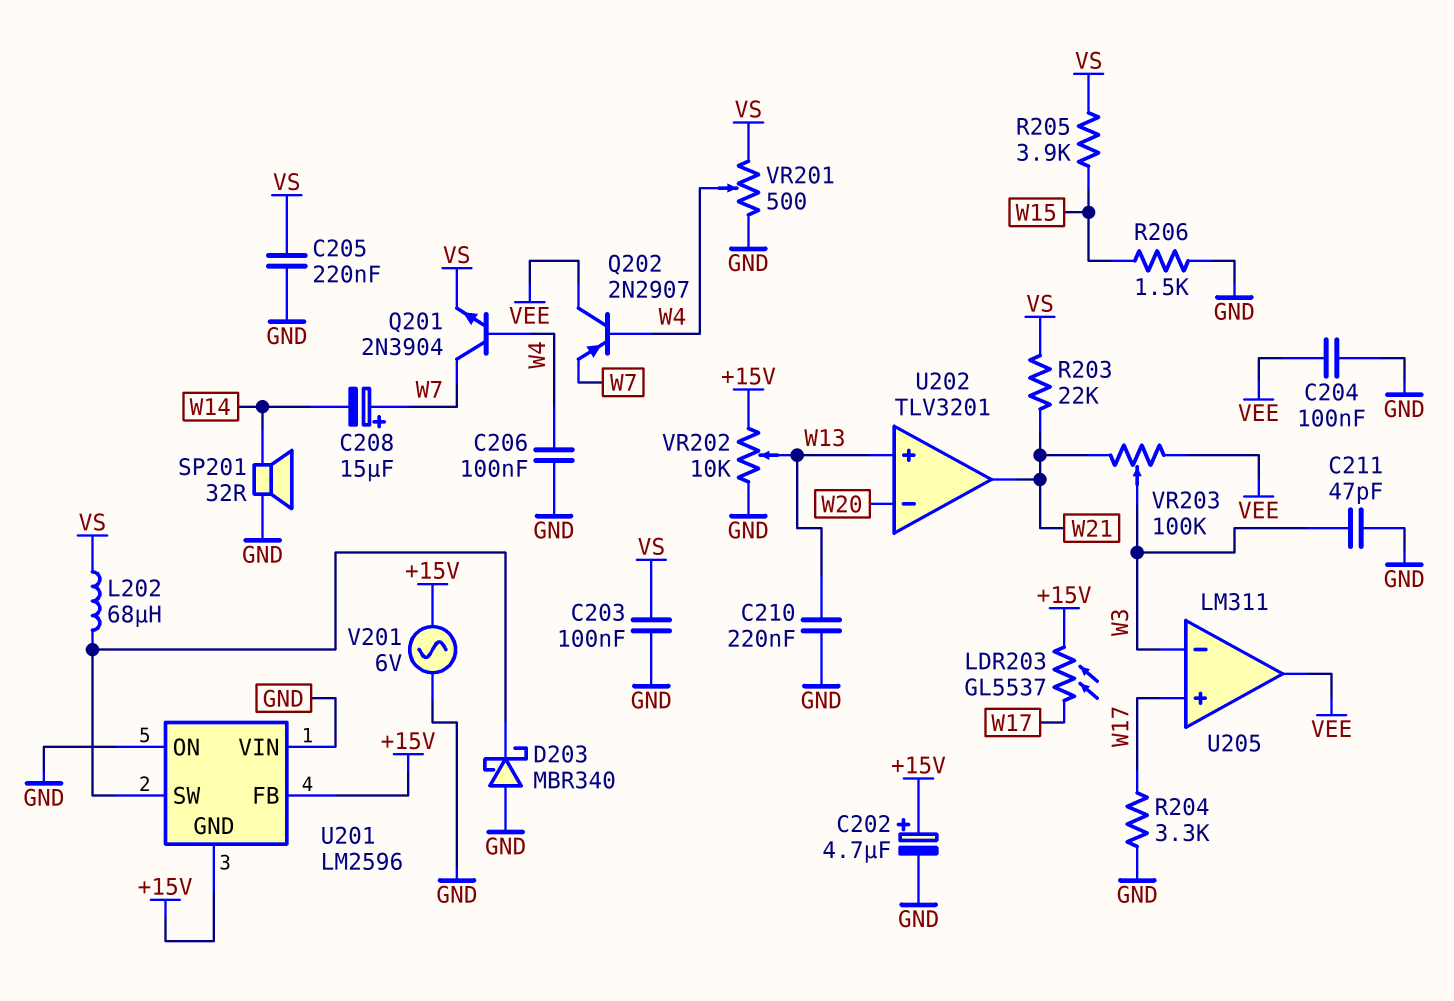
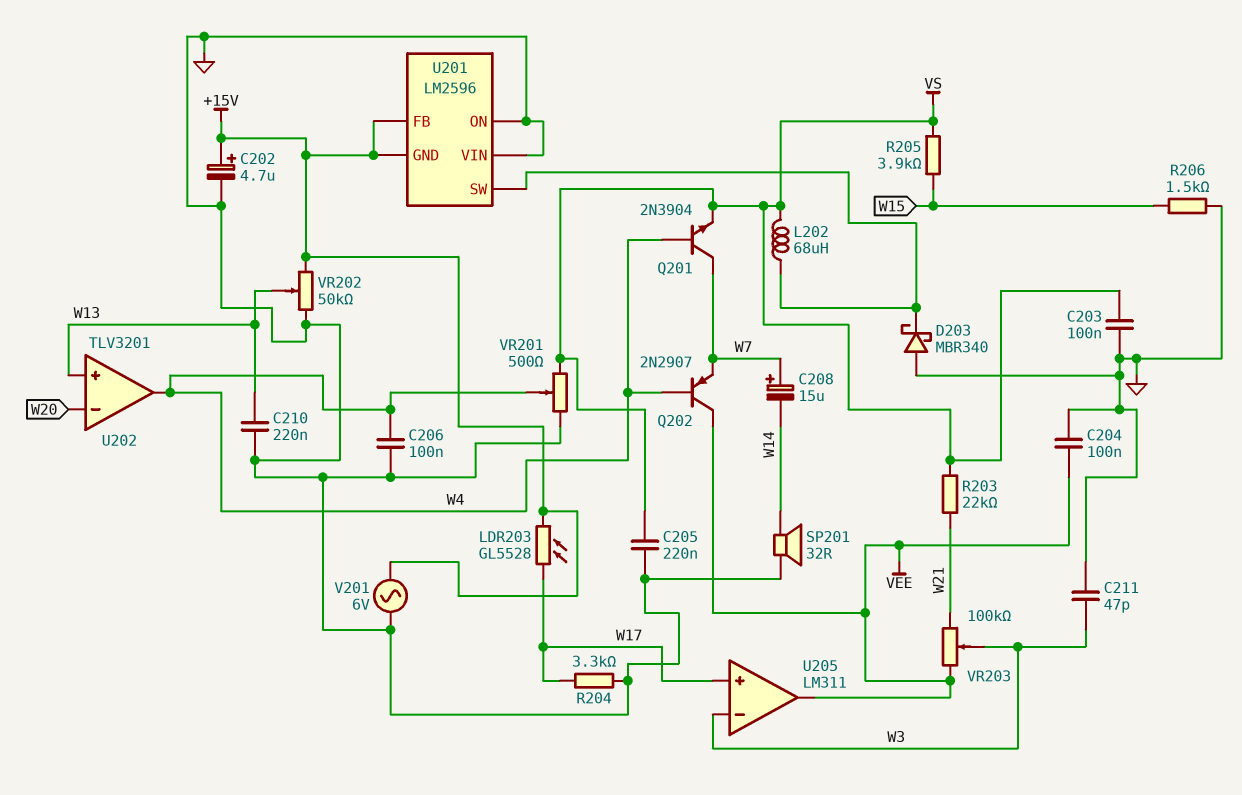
LDR203: GL5537 (+15V, W17) -> GL5528 (+15V, W17)
U202 pin out: W21 -> W4
VR202: 10k (+15V, GND, wiper W13) -> 50k (+15V, GND, wiper W13)

